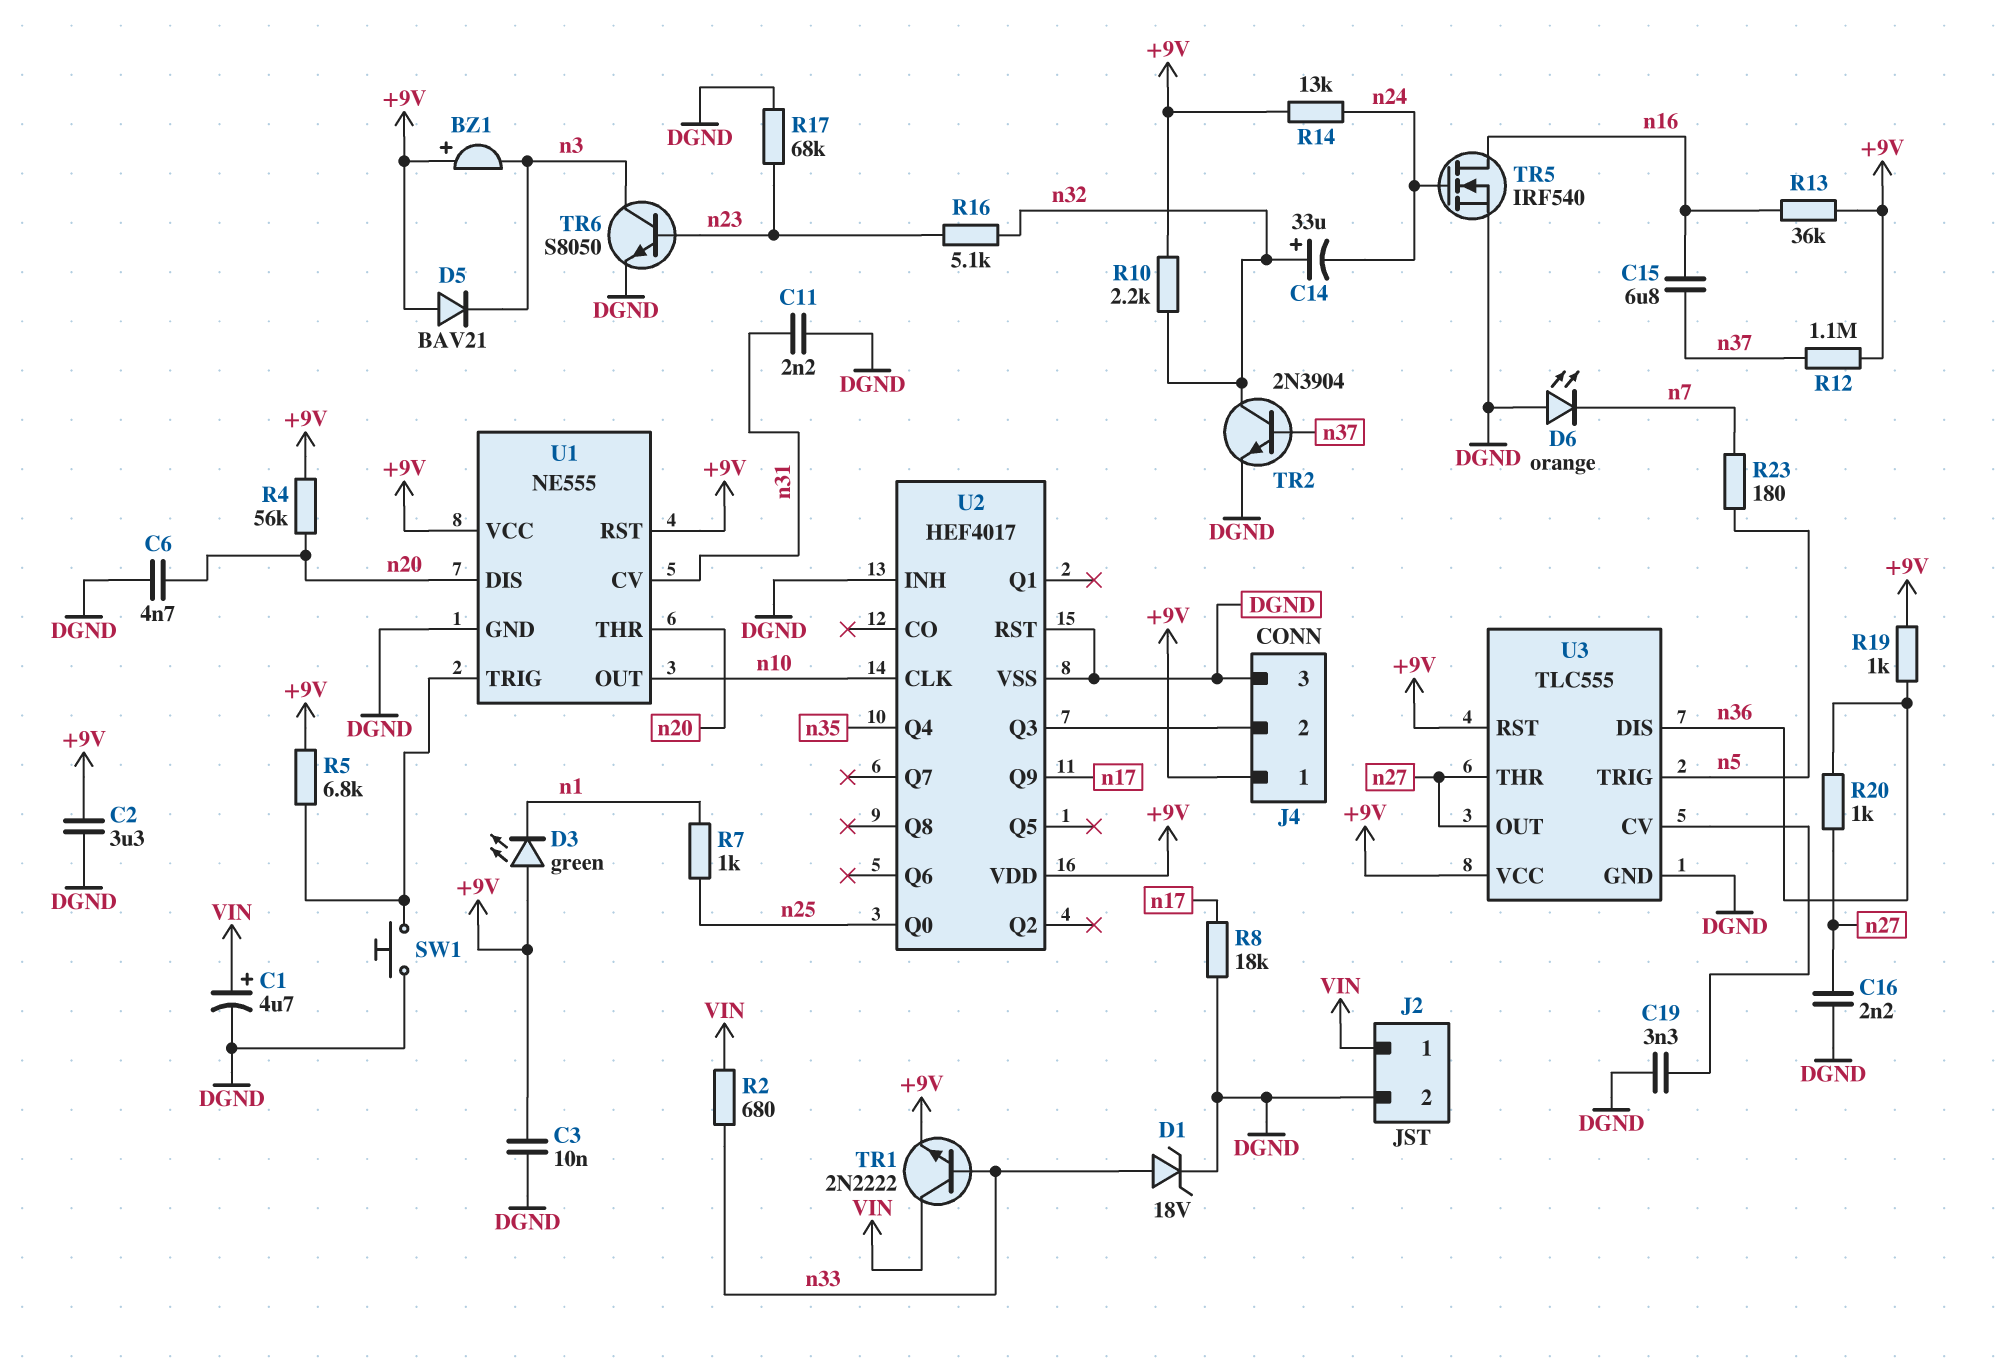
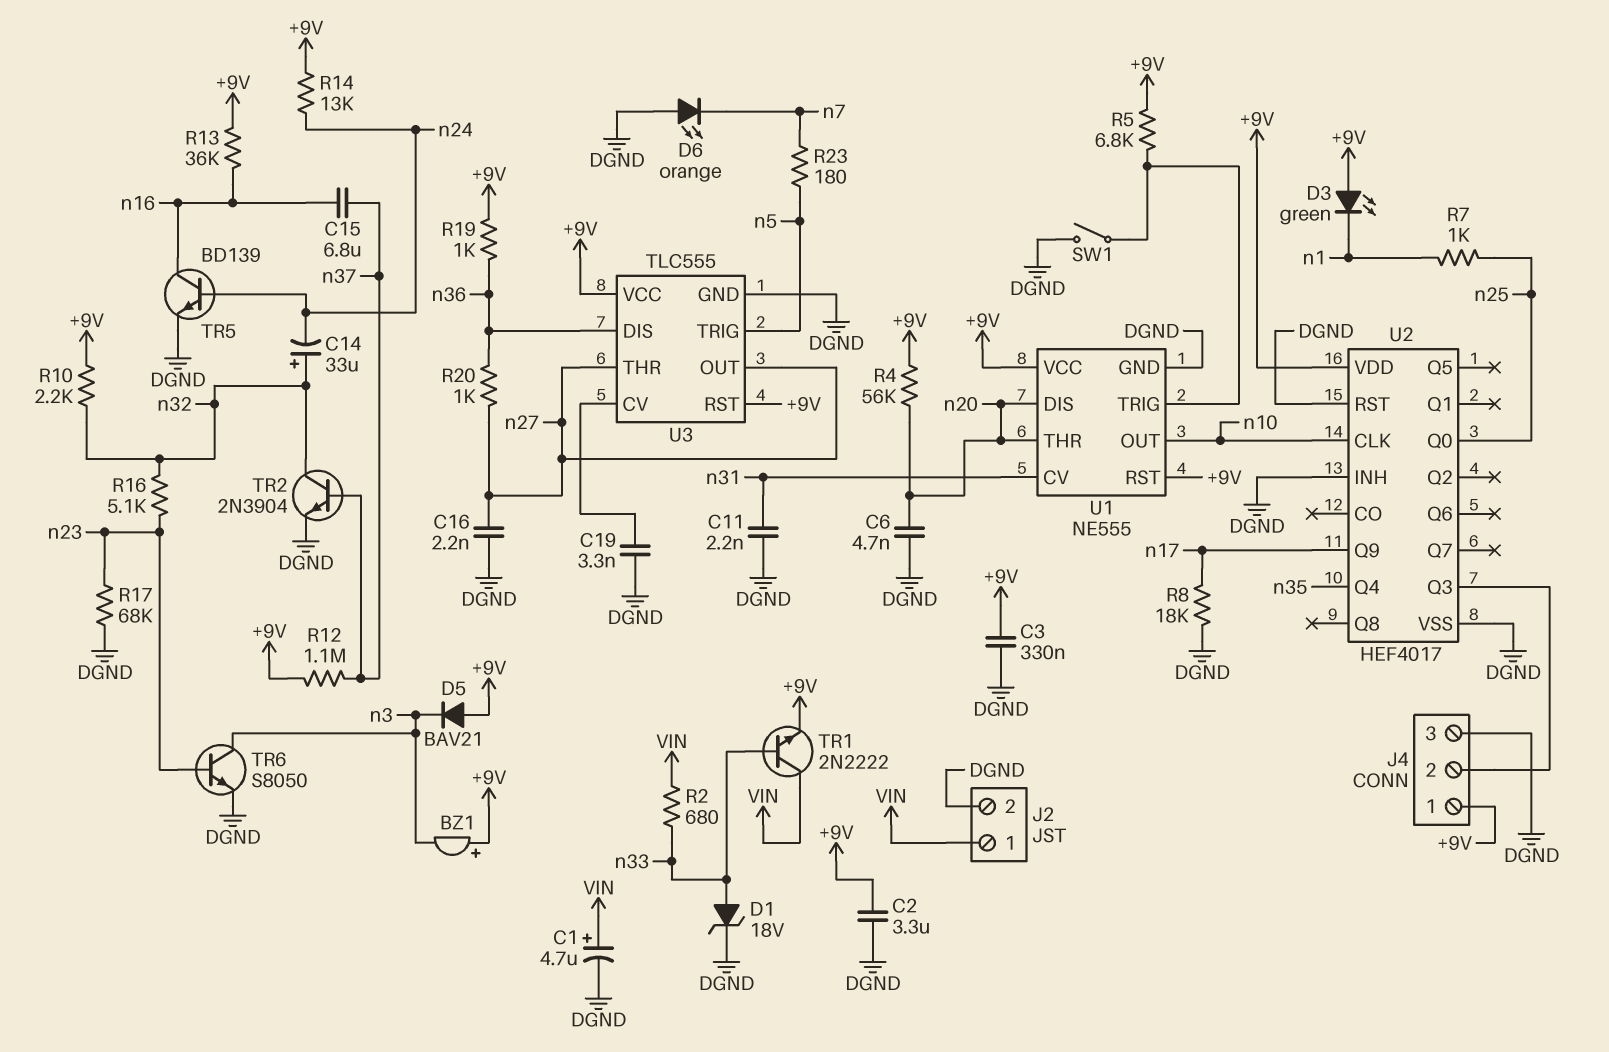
C3: 10nF (+9V, DGND) -> 330nF (+9V, DGND)
SW1: button (DGND, U1/TRIG) -> switch (DGND, U1/TRIG)
TR5: NMOS IRF540 (G n24, D n16, S DGND) -> NPN BD139 (B n24, C n16, E DGND)

